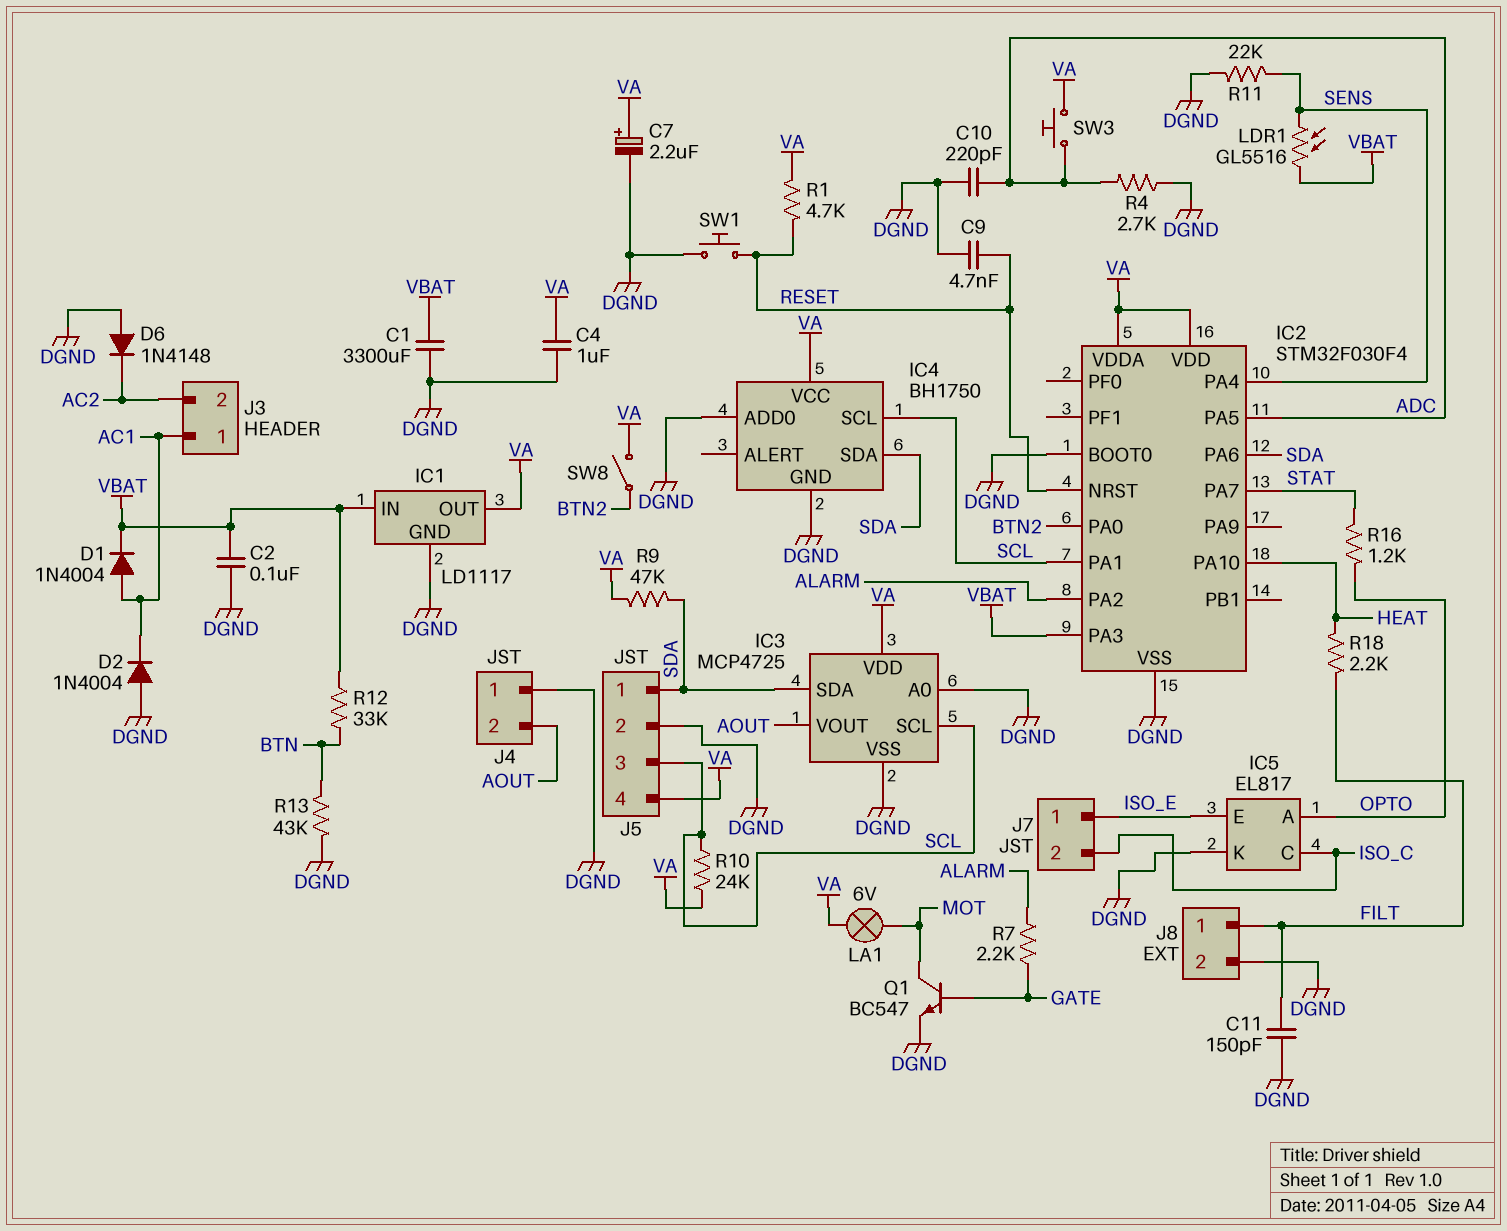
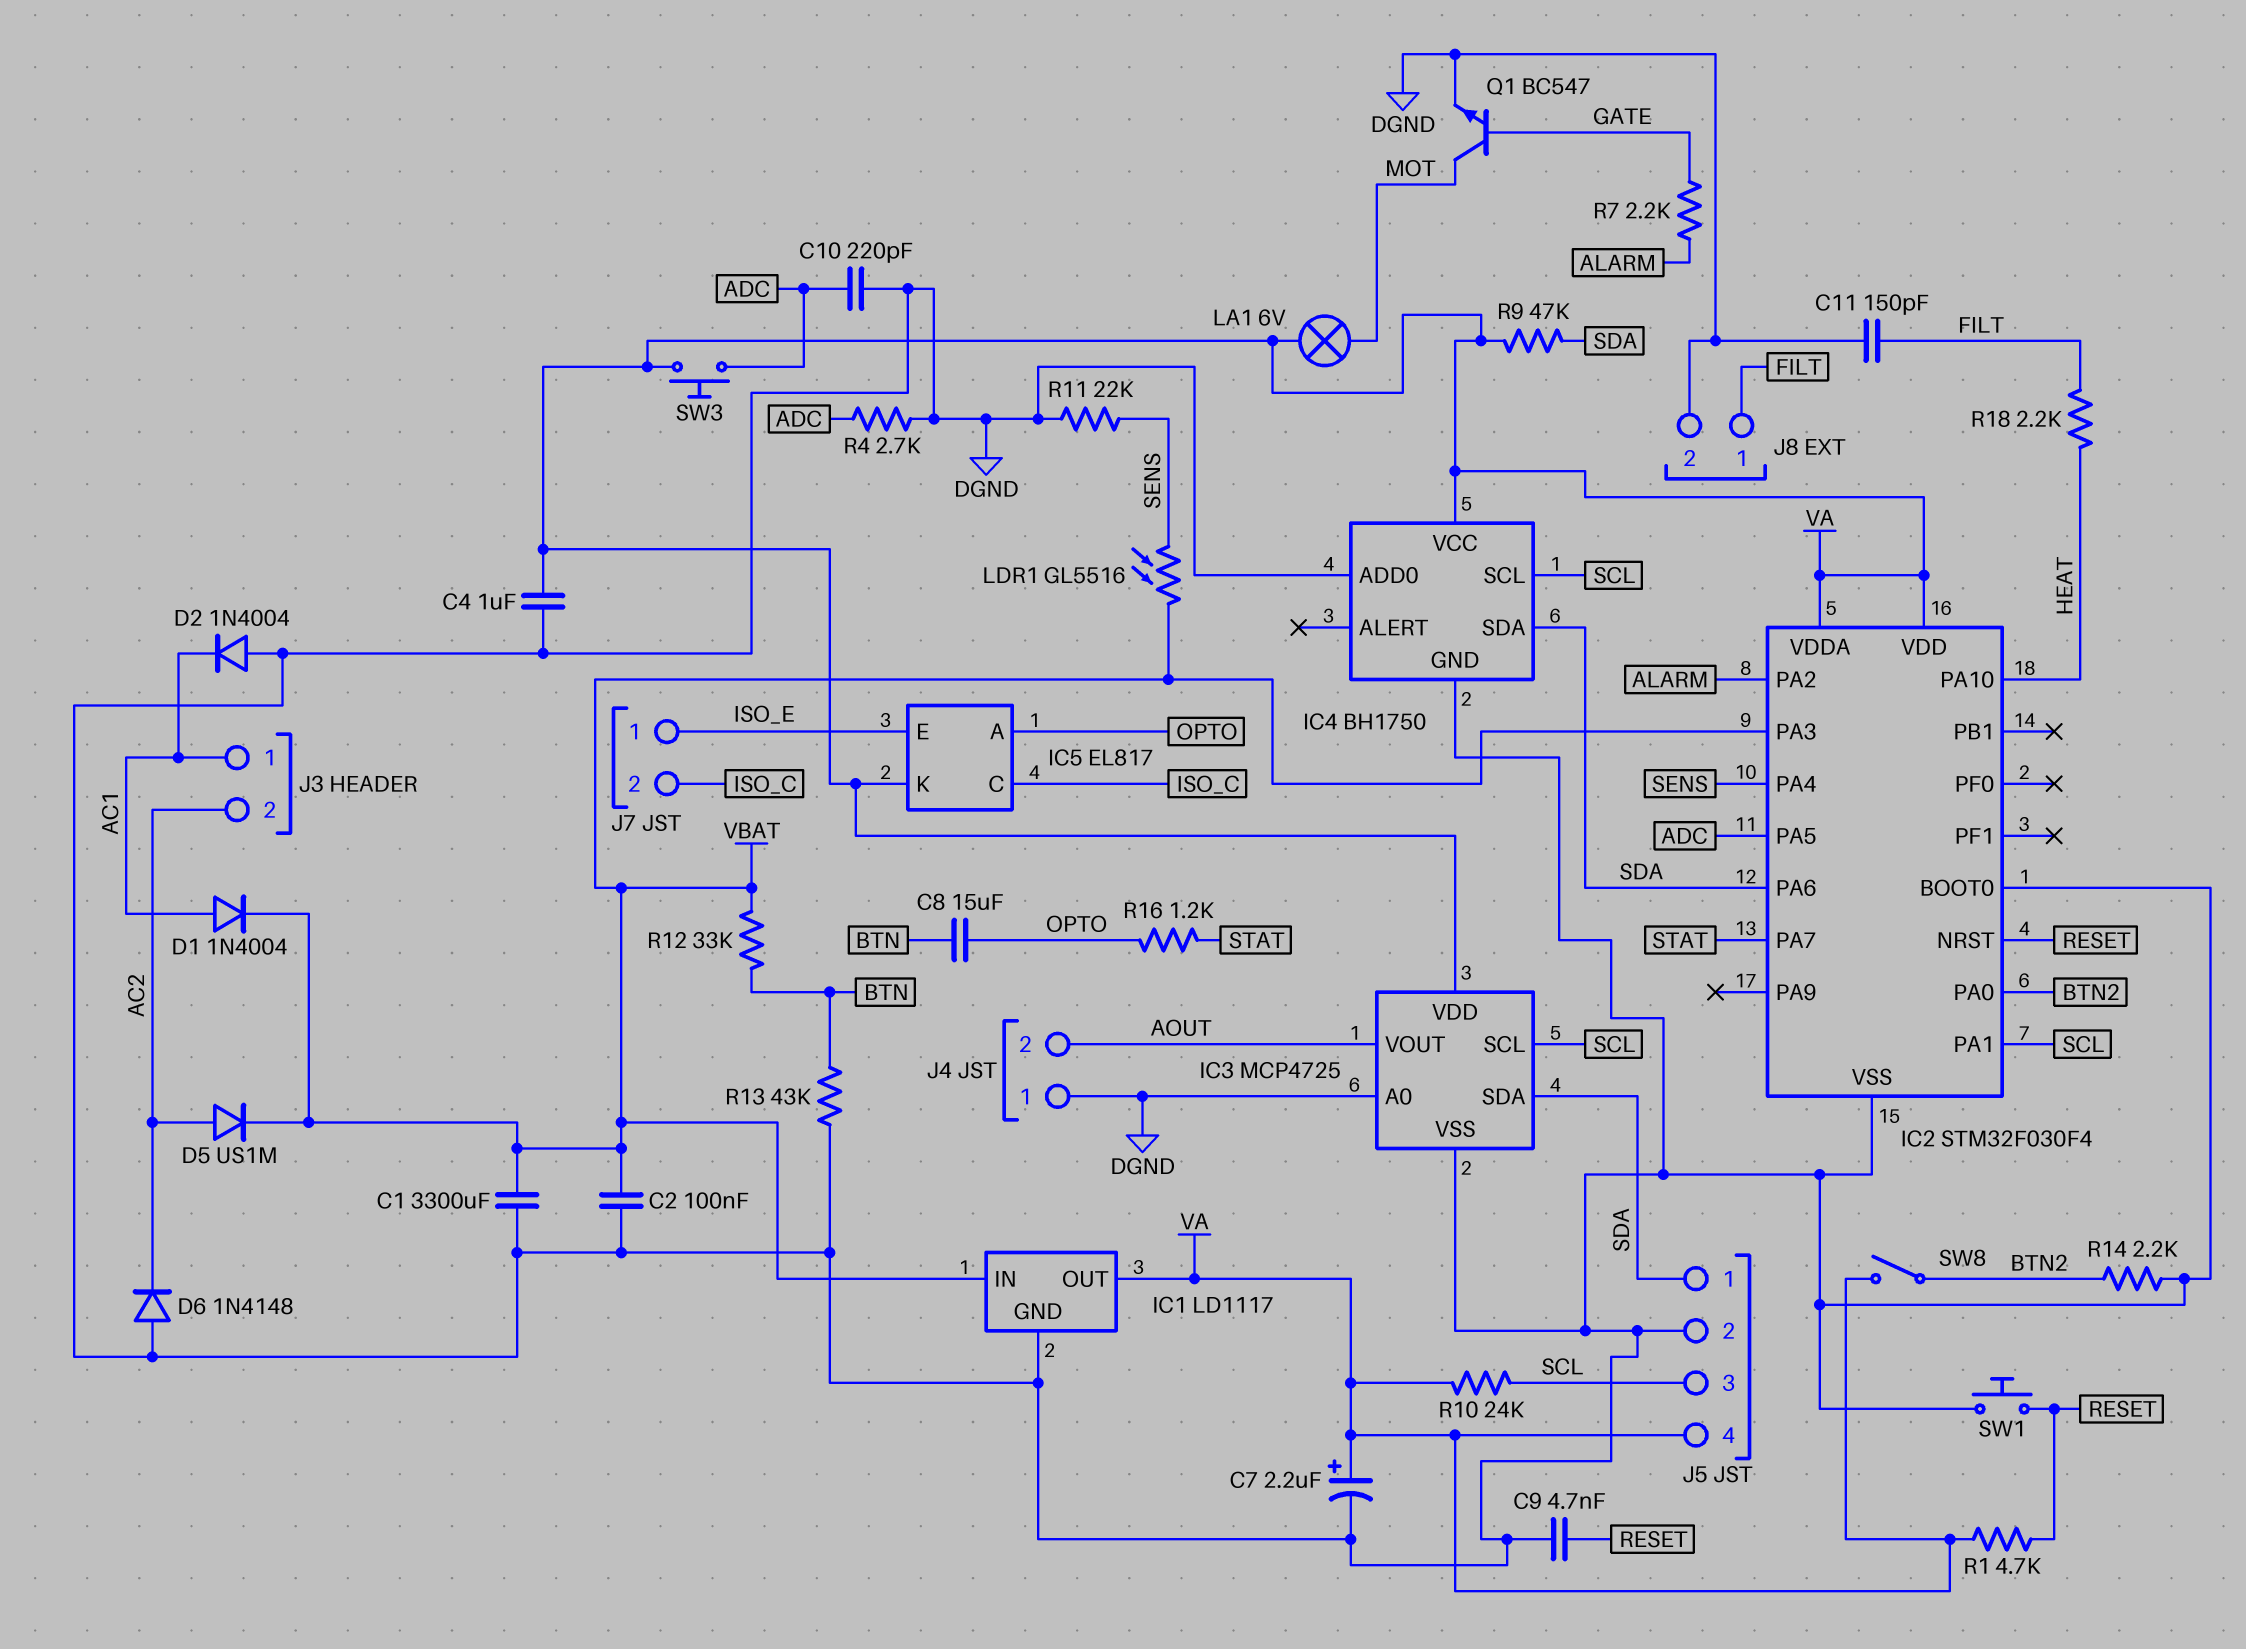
C8: none -> 15uF (BTN, OPTO)
D5: none -> diode US1M (A AC2, K VBAT)
IC5 pin K: DGND -> VA
R14: none -> 2.2k (BTN2, DGND)

